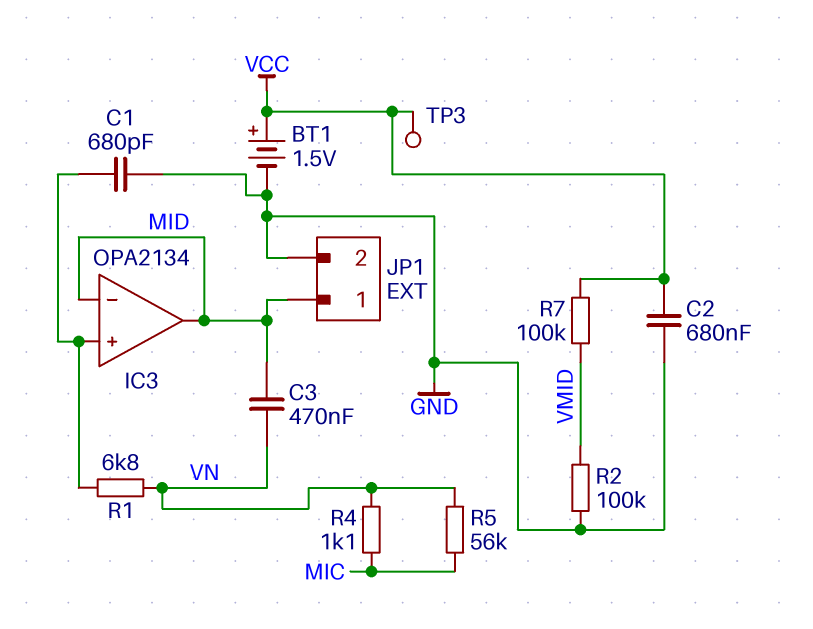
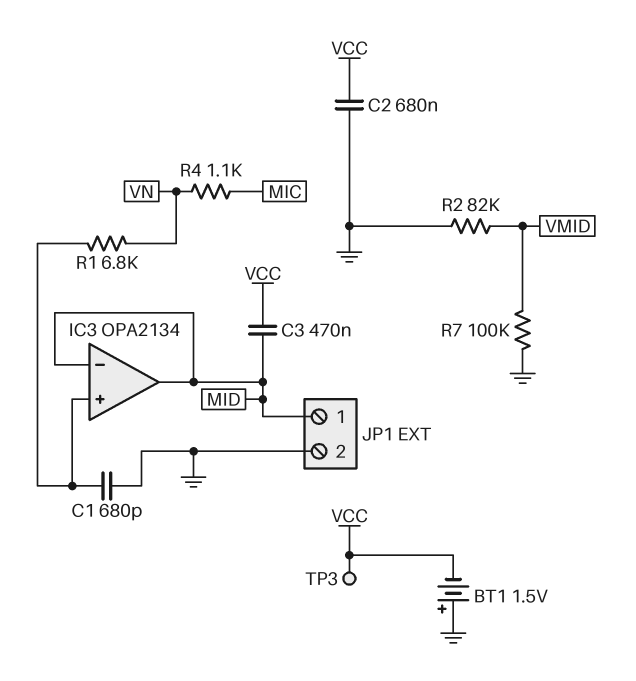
BT1: 1.5V (plus VCC, minus GND) -> 1.5V (plus GND, minus VCC)
C3: 470nF (MID, VN) -> 470nF (MID, VCC)
R2: 100k (GND, VMID) -> 82k (GND, VMID)
R5: 56k (MIC, VN) -> none
R7: 100k (VCC, VMID) -> 100k (GND, VMID)

